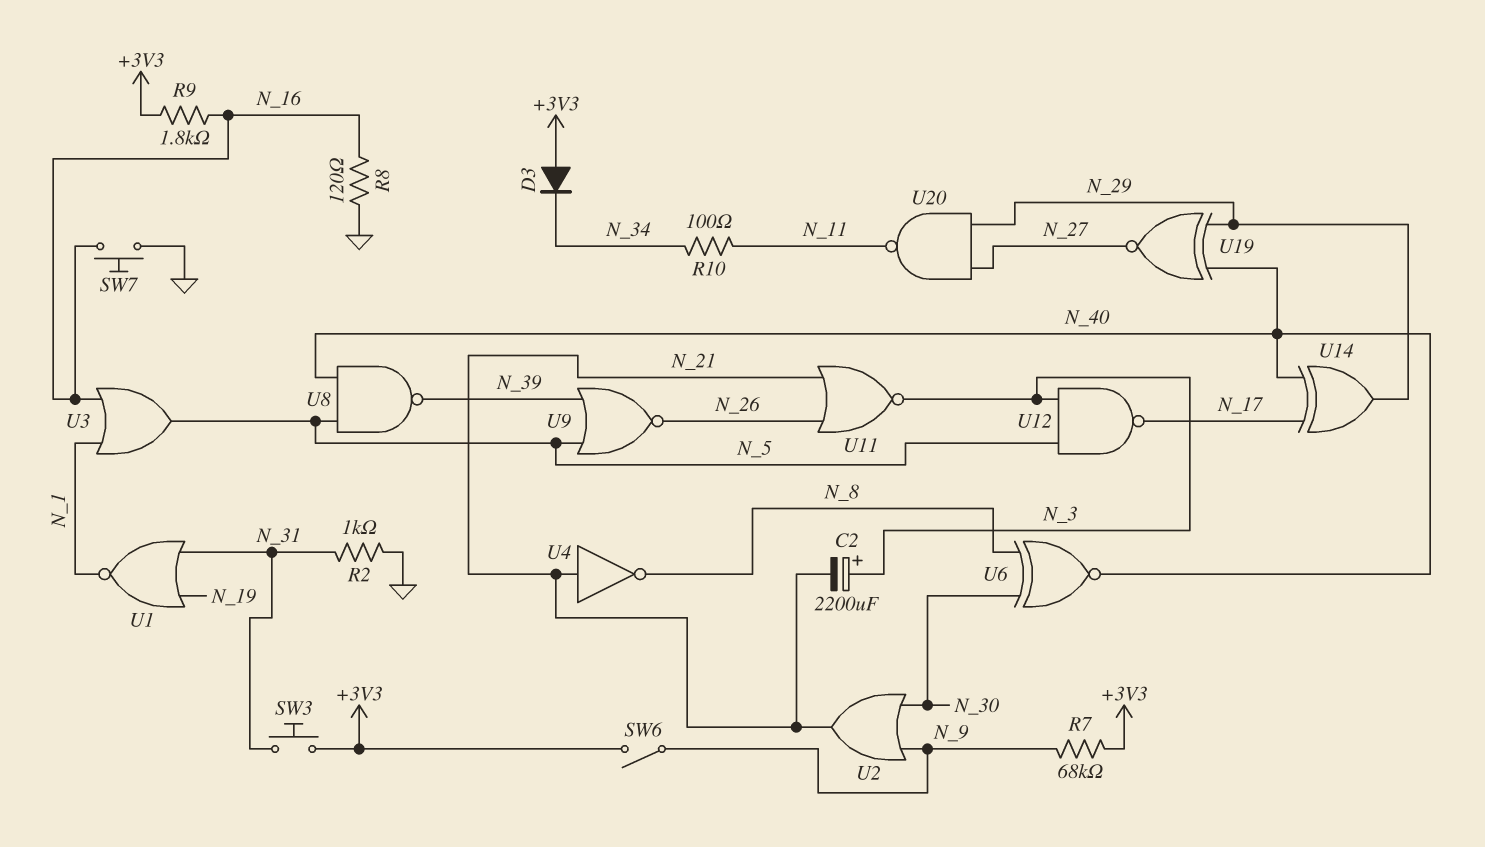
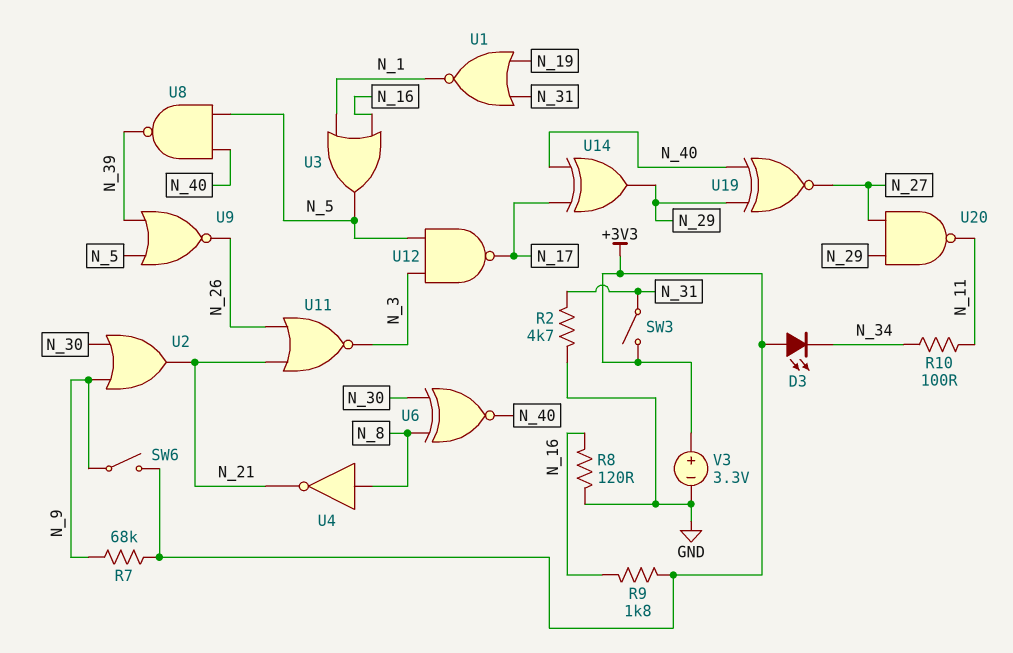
C2: 2200uF (plus N_3, minus N_21) -> none
D3: diode (A +3V3, K N_34) -> LED (A +3V3, K N_34)
R2: 1k (GND, N_31) -> 4.7k (GND, N_31)
SW3: button (+3V3, N_31) -> switch (+3V3, N_31)
SW7: button (GND, N_16) -> none
U4: NOT (in N_21, out N_8) -> NOT (in N_8, out N_21)
V3: none -> 3.3V (plus +3V3, minus GND)

